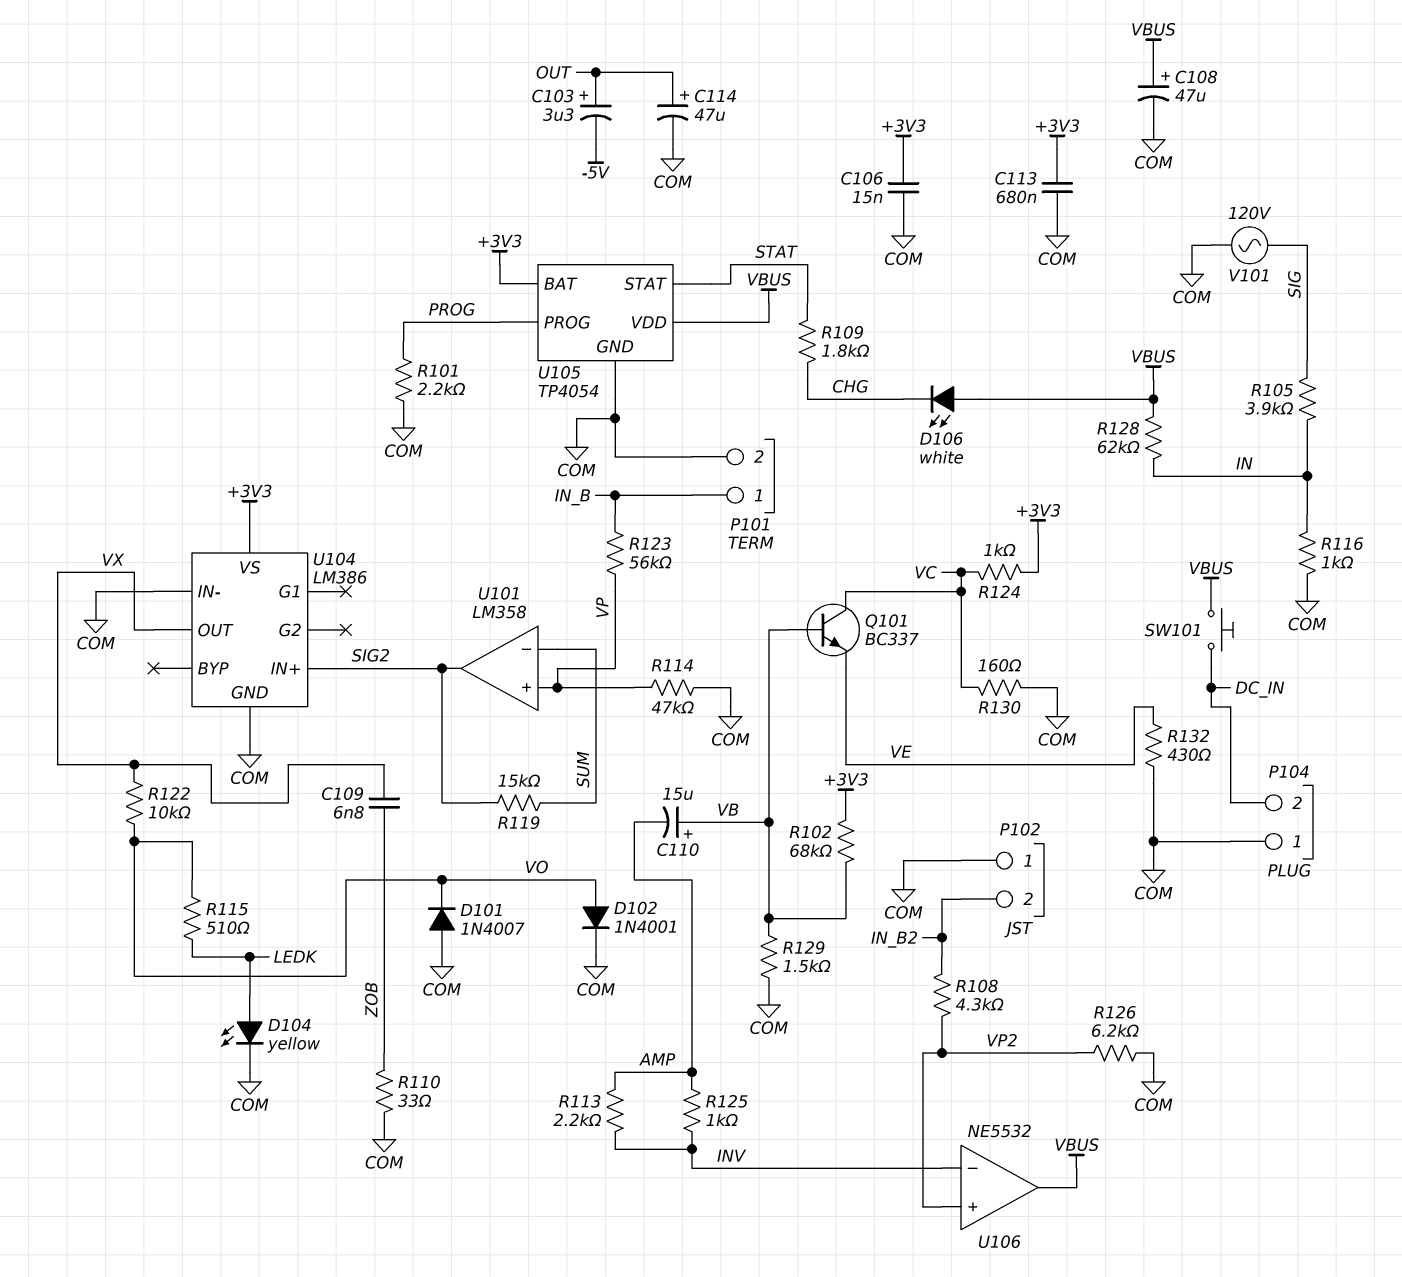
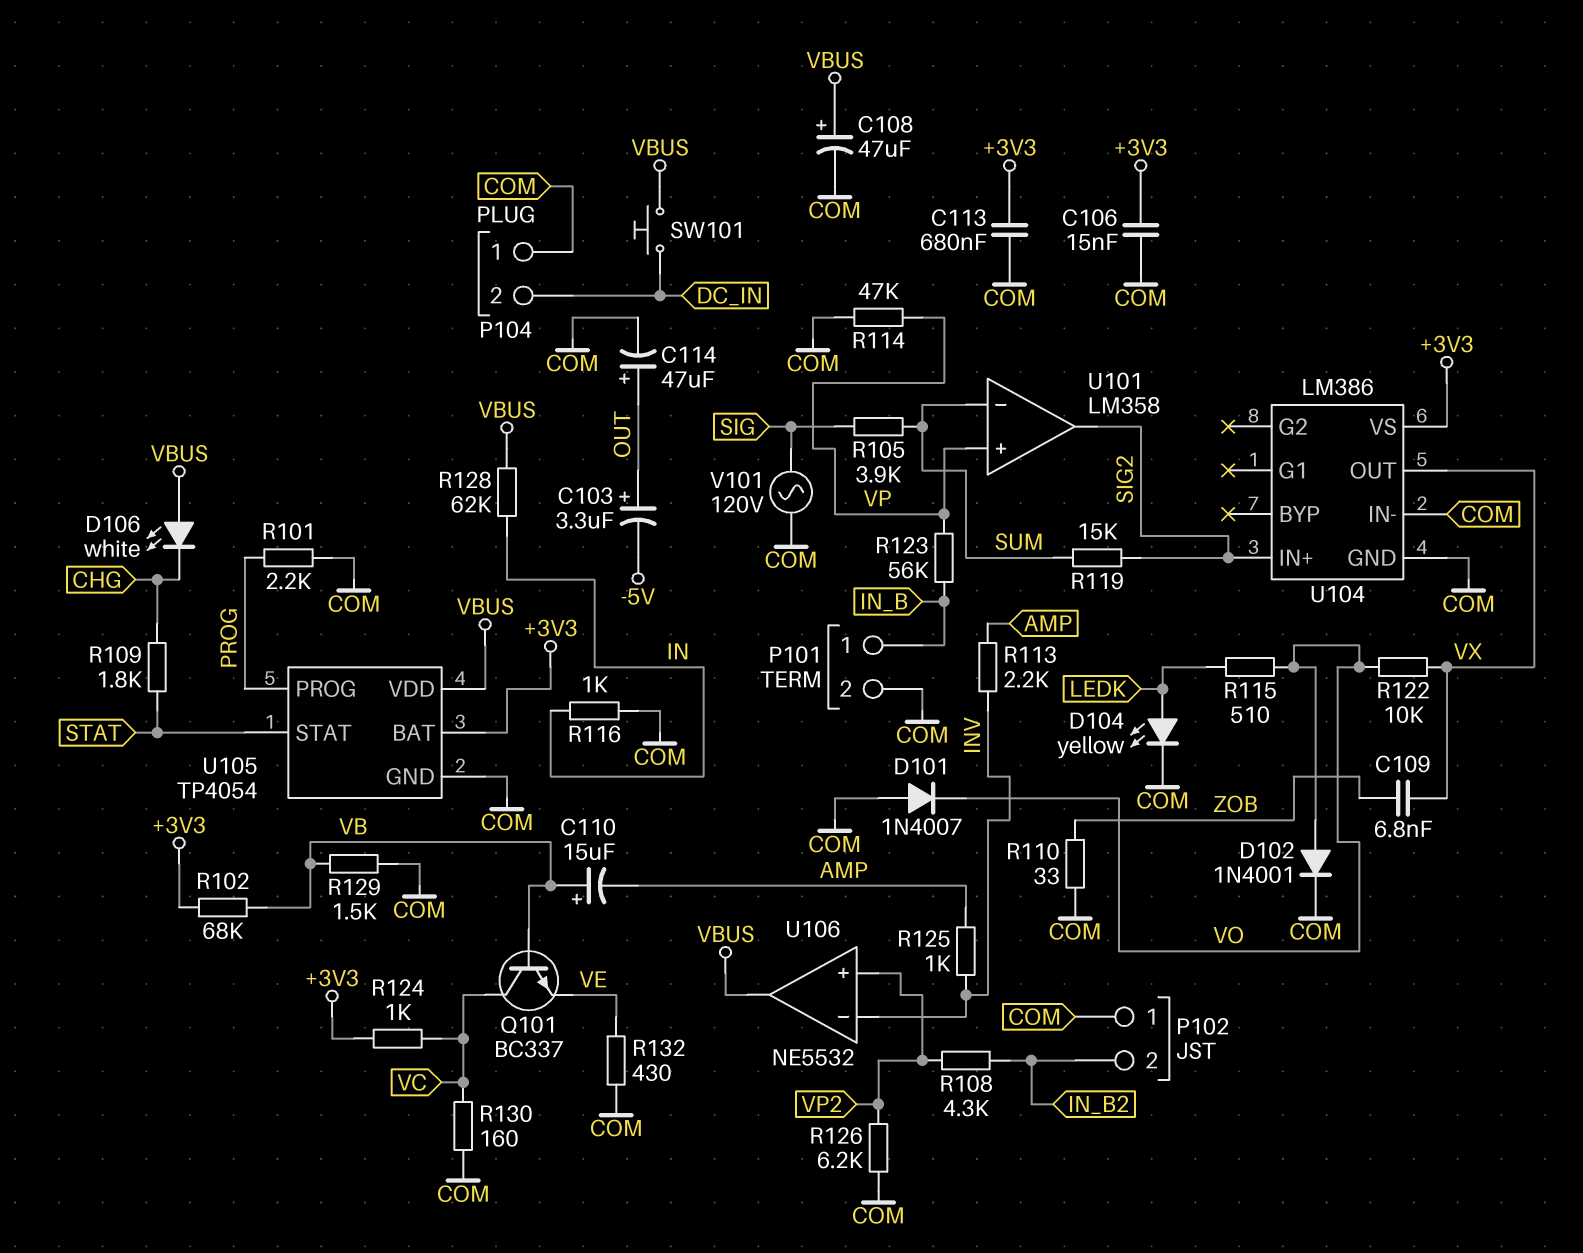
R105: 3.9k (IN, SIG) -> 3.9k (SIG, SUM)

